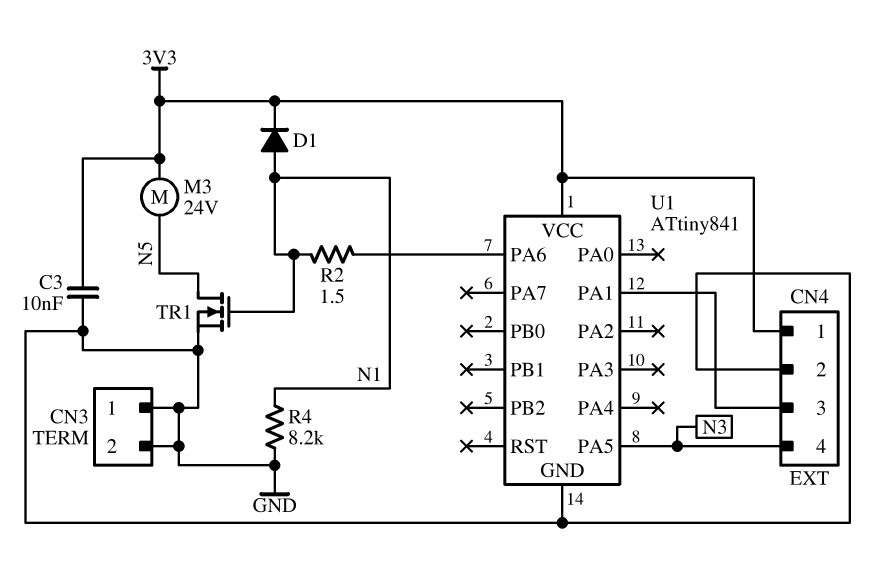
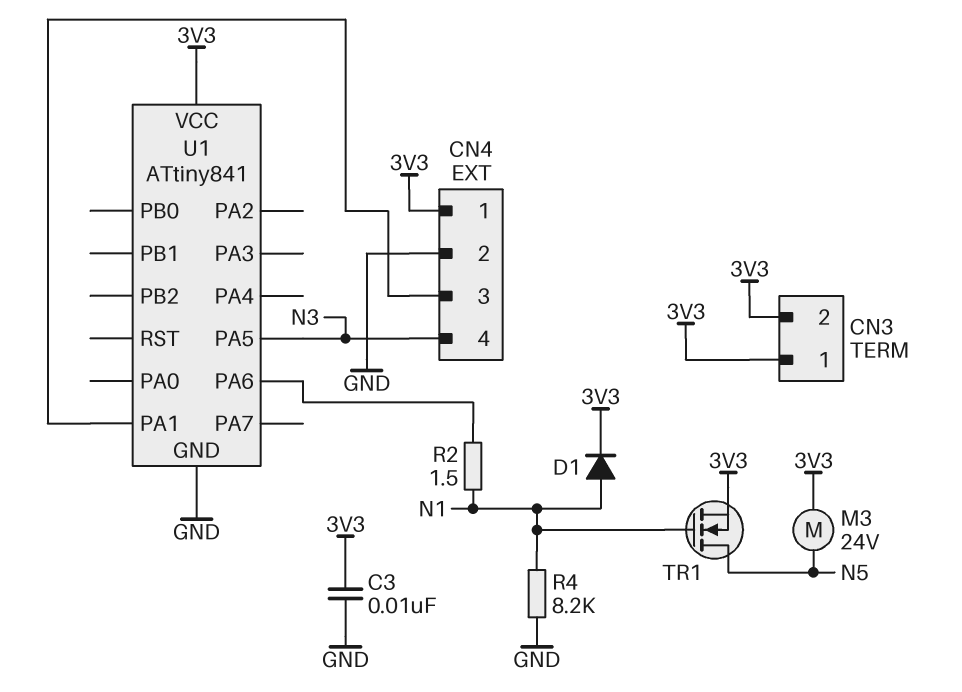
CN3 pin 1: GND -> 3V3
CN3 pin 2: GND -> 3V3
TR1: NMOS (G N1, D N5, S GND) -> NMOS (G N1, D N5, S 3V3)

